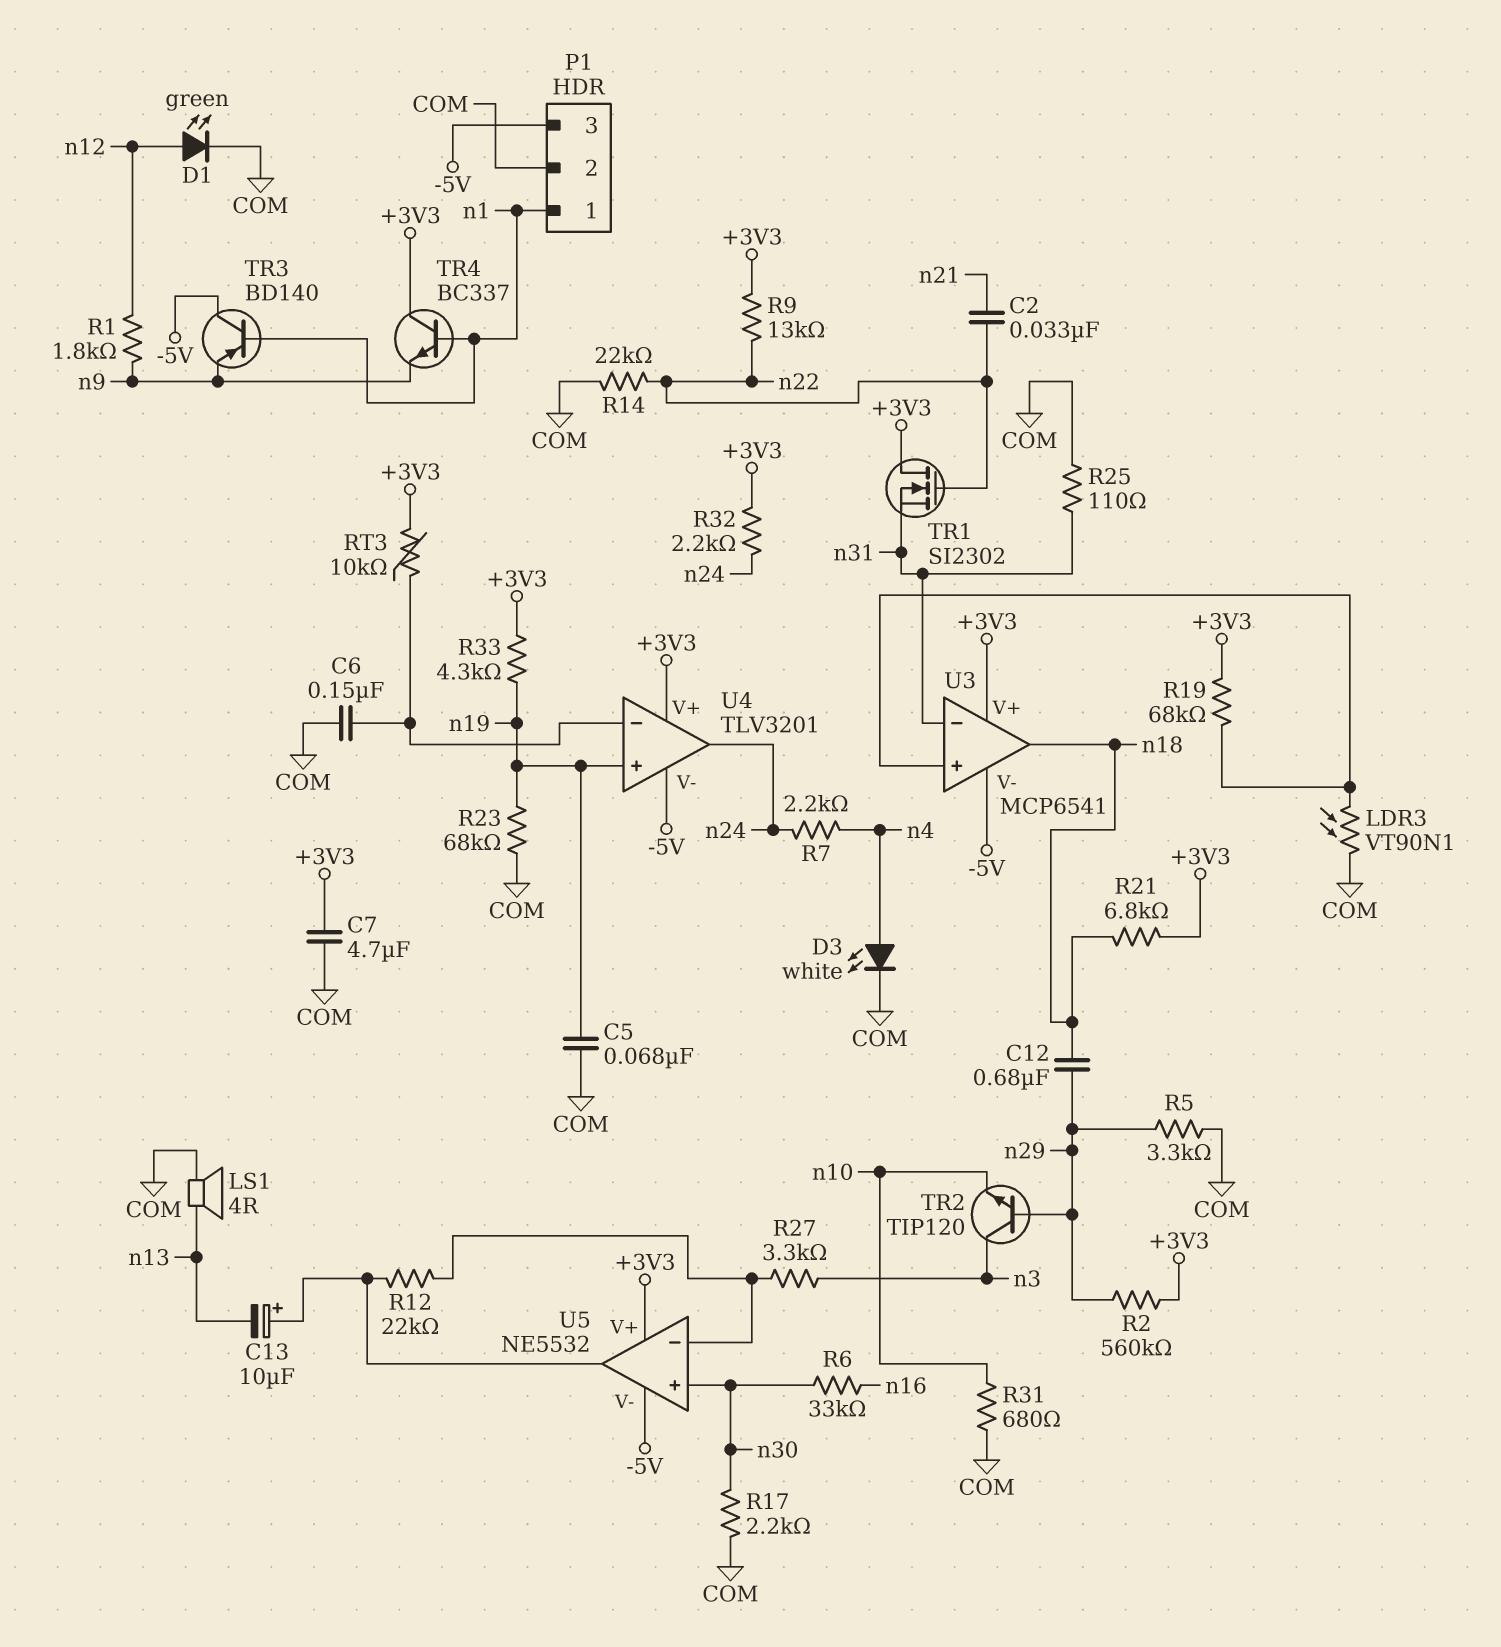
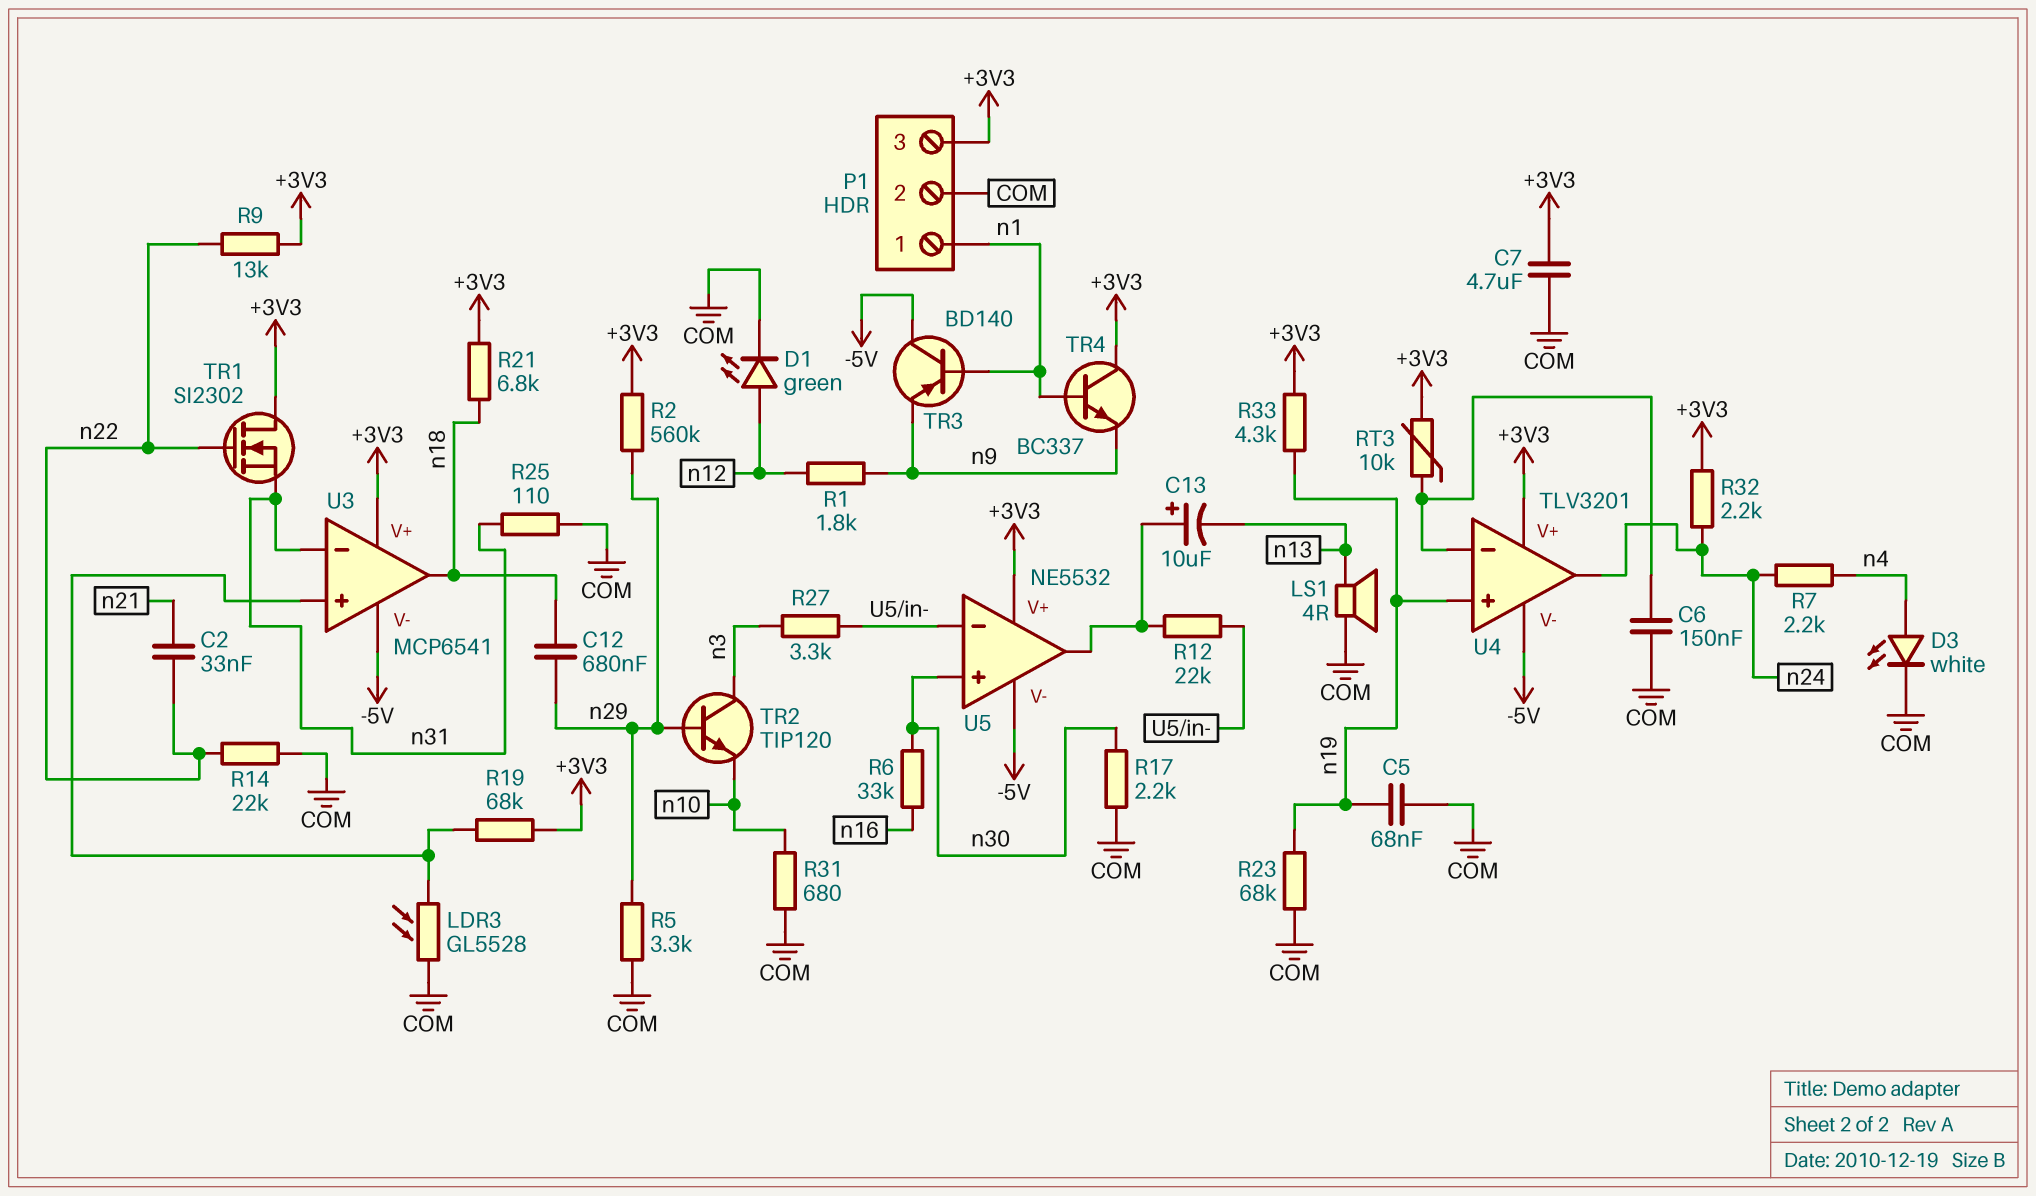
LDR3: VT90N1 (COM, U3/in+) -> GL5528 (COM, U3/in+)
P1 pin 3: -5V -> +3V3

